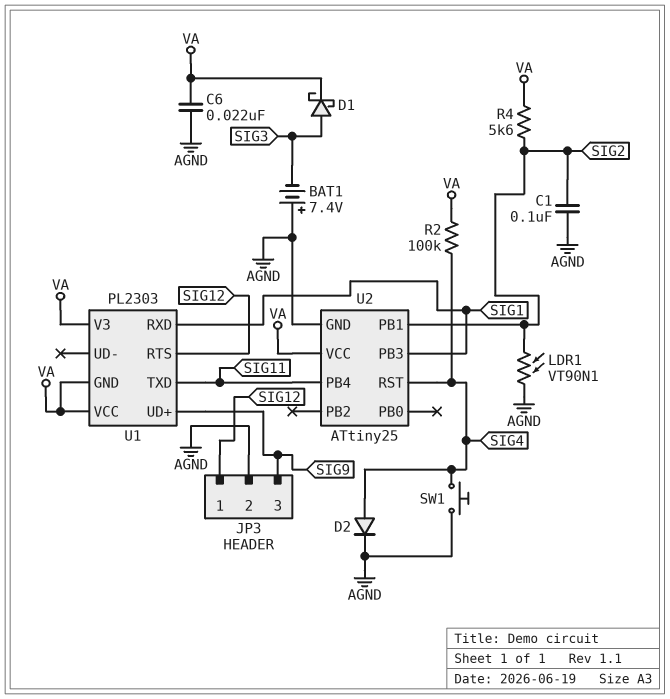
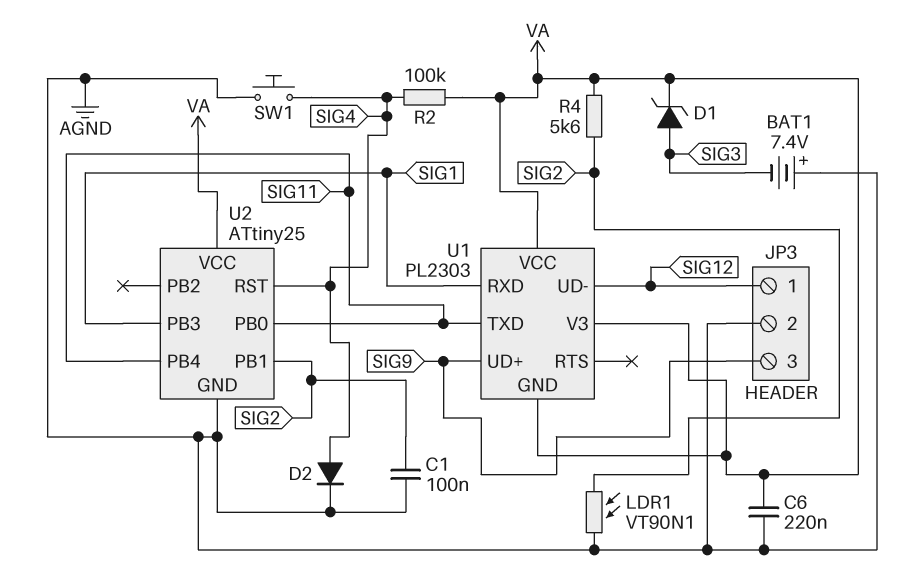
C6: 22nF (AGND, VA) -> 220nF (AGND, VA)
D1: schottky (A SIG3, K VA) -> zener (A SIG3, K VA)
U1 pin RTS: SIG12 -> none
U1 pin UD-: none -> SIG12
U2 pin PB0: none -> SIG11

